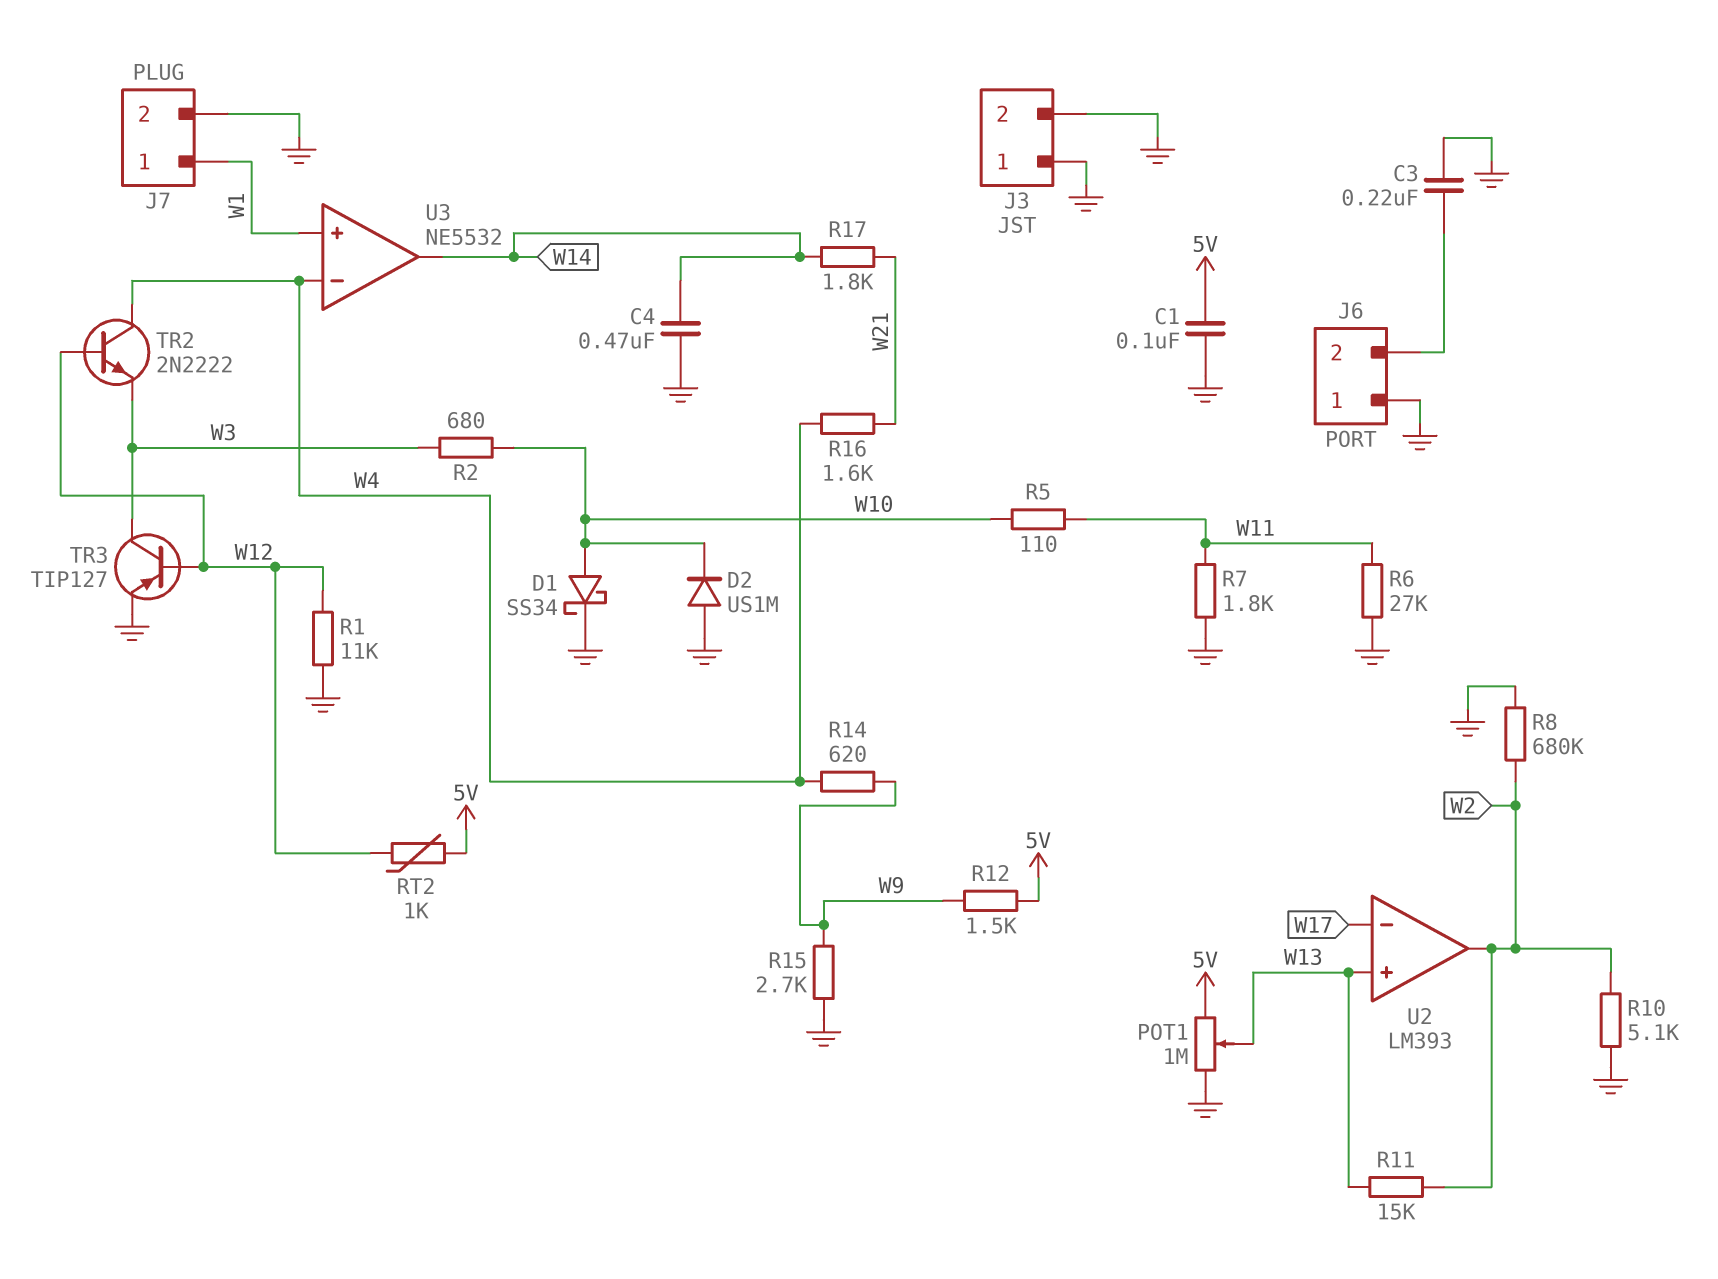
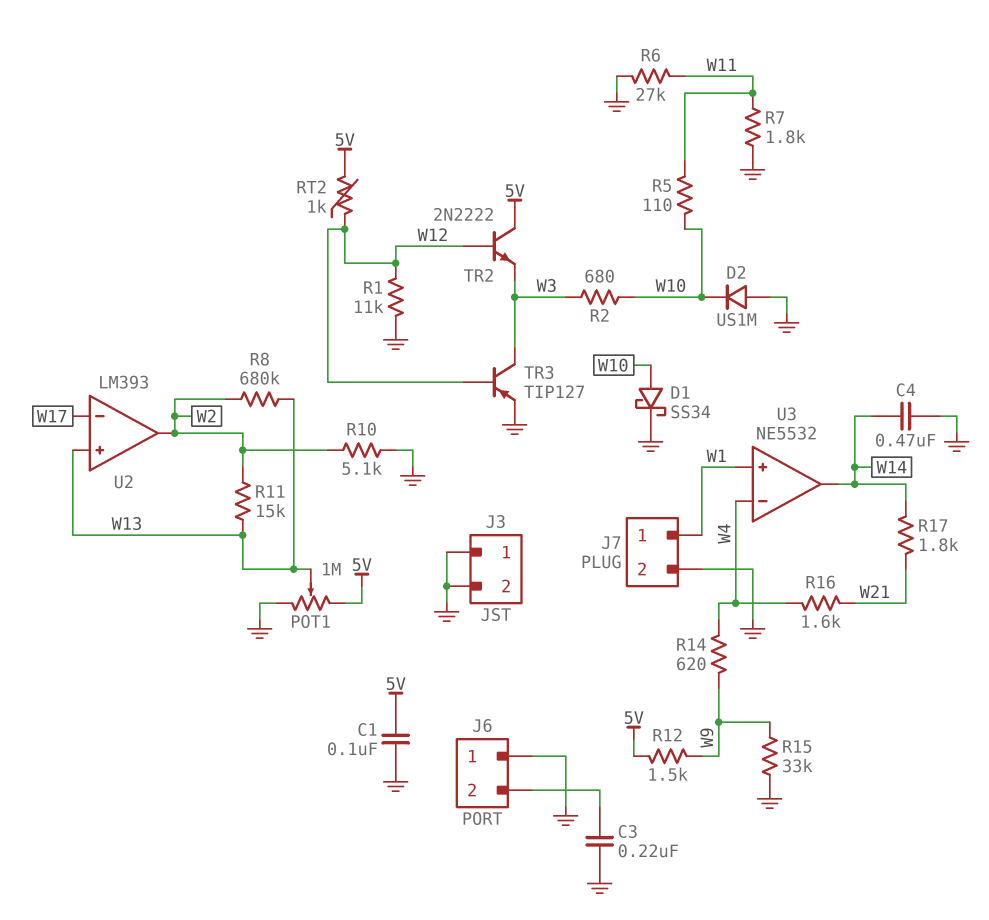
R8: 680k (GND, W2) -> 680k (W2, W13)
R15: 2.7k (GND, W9) -> 33k (GND, W9)
TR2: NPN 2N2222 (B W12, C W4, E W3) -> NPN 2N2222 (B W12, C 5V, E W3)

